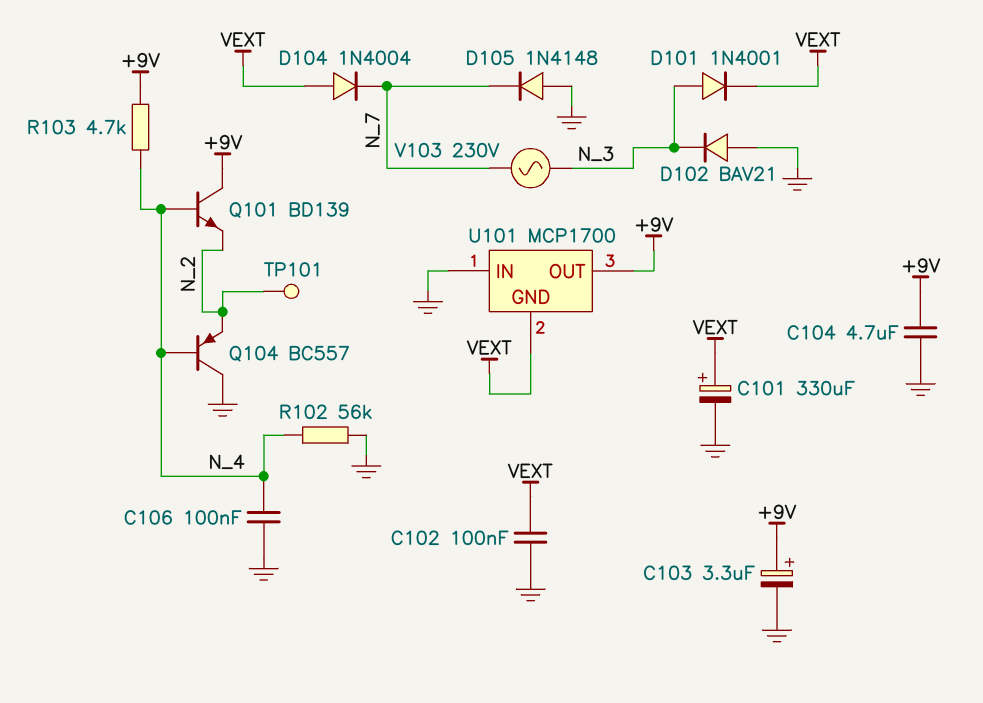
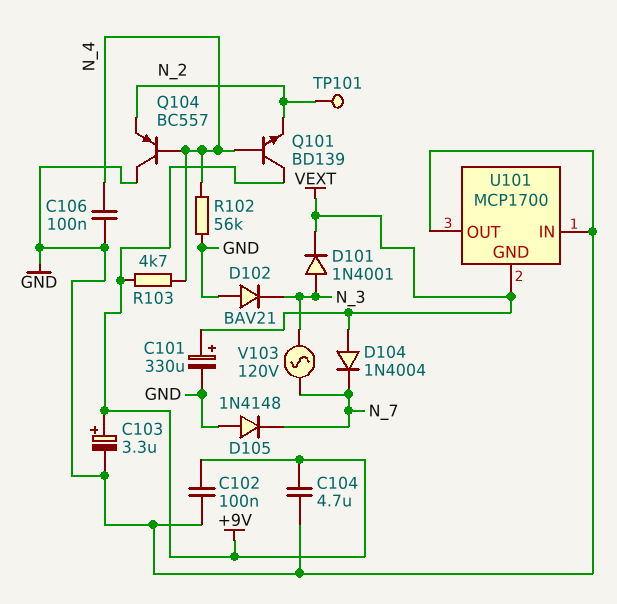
C102: 100nF (GND, VEXT) -> 100nF (+9V, GND)
U101 pin OUT: +9V -> GND
V103: AC 230V (N_3, N_7) -> AC 120V (N_3, N_7)

